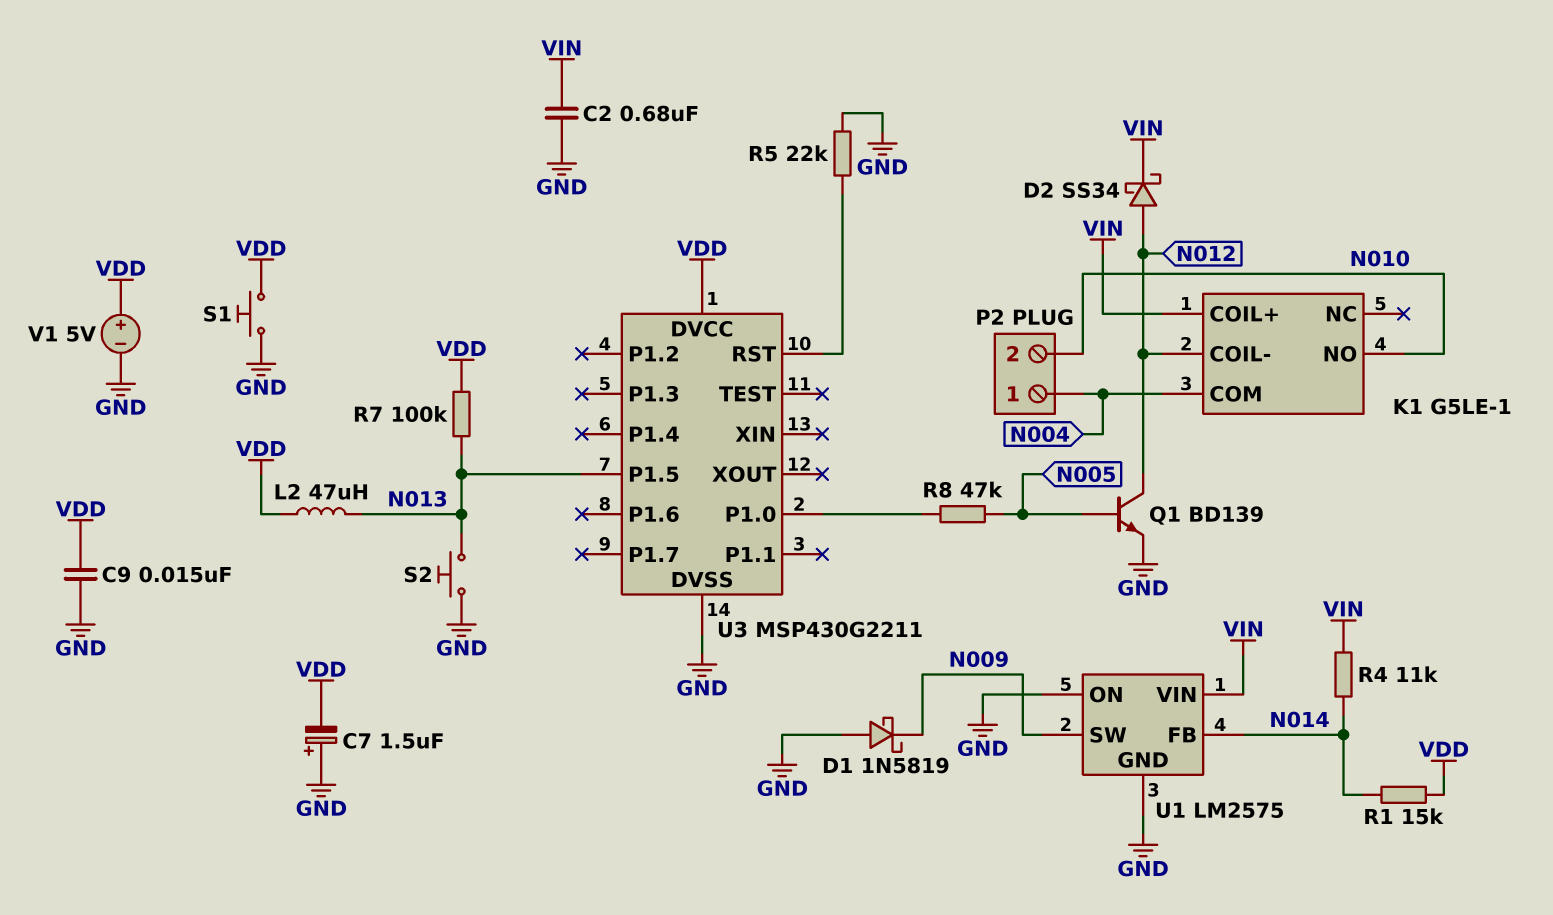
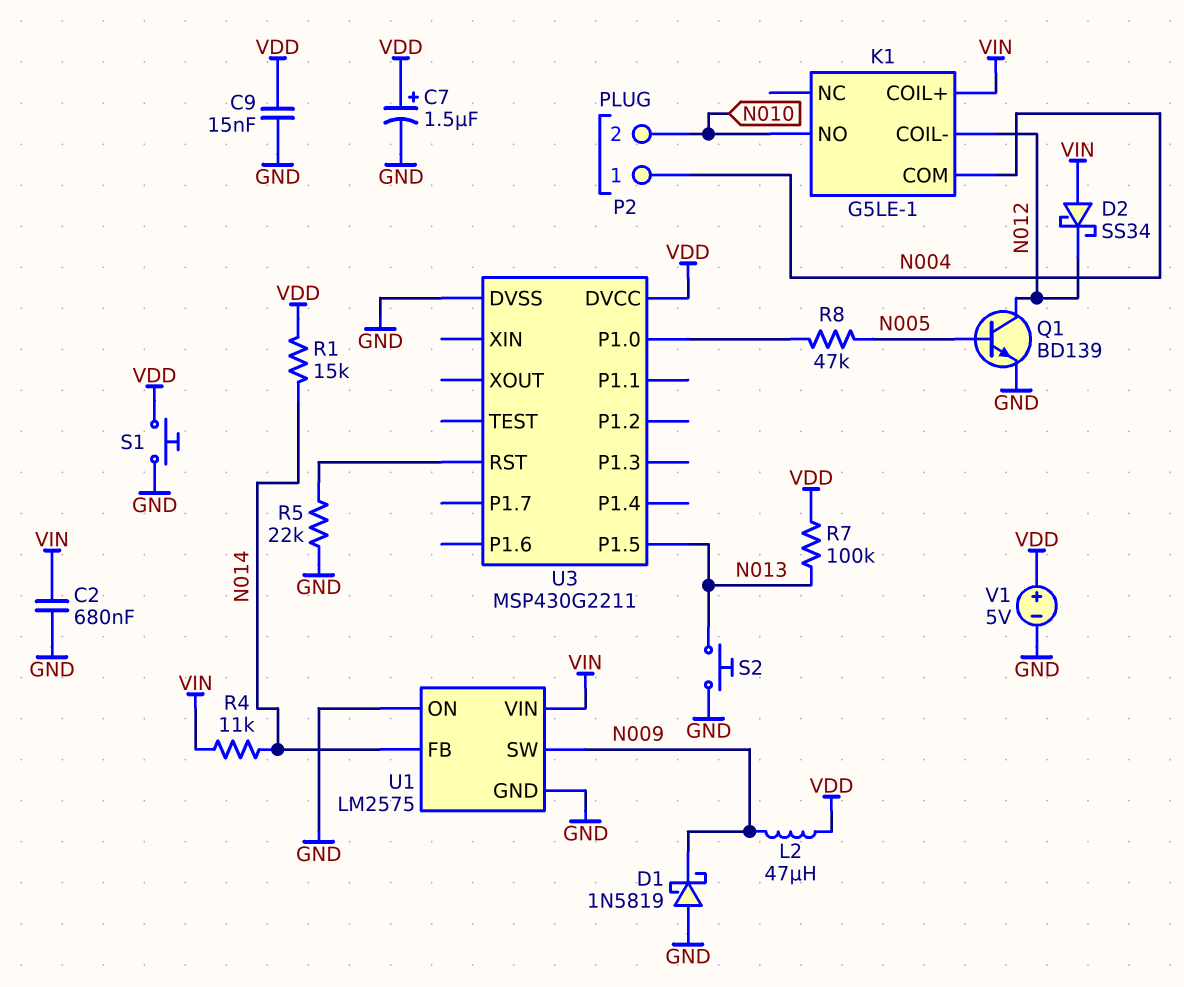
C7: 1.5uF (plus GND, minus VDD) -> 1.5uF (plus VDD, minus GND)
D2: schottky SS34 (A N012, K VIN) -> schottky SS34 (A VIN, K N012)
L2: 47uH (N013, VDD) -> 47uH (N009, VDD)

